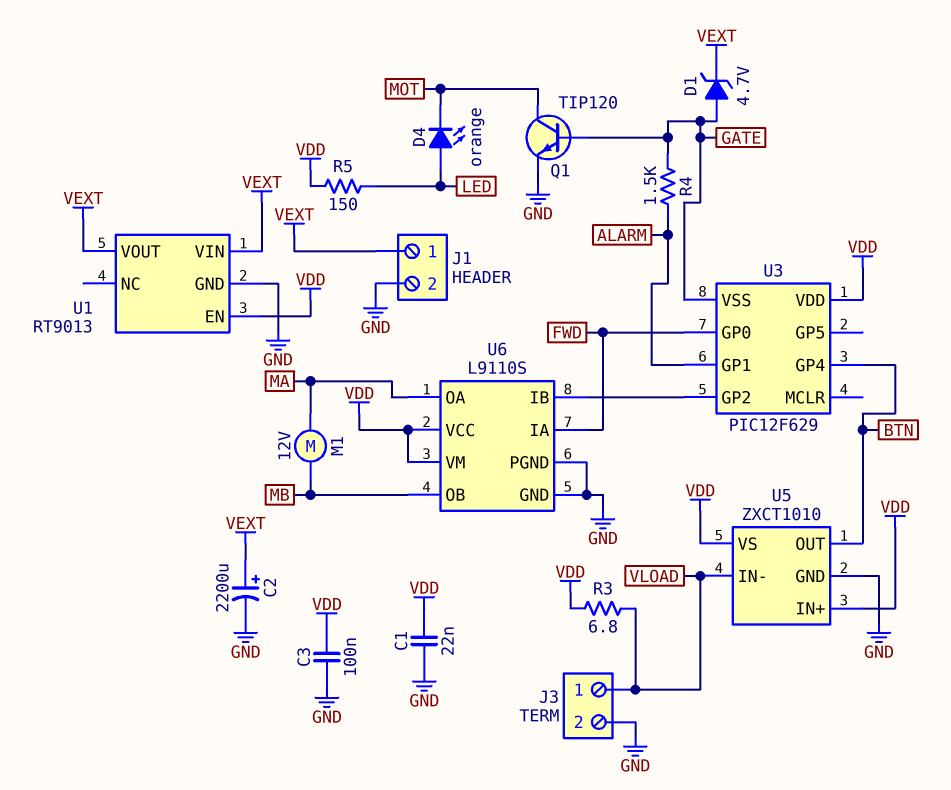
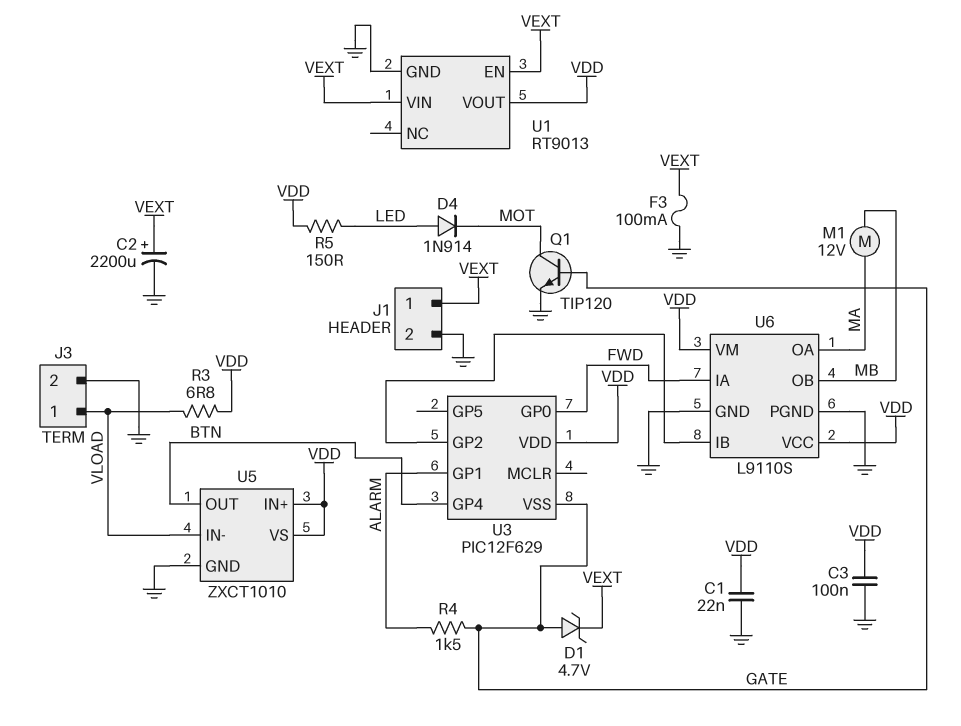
D4: LED orange (A LED, K MOT) -> diode 1N914 (A LED, K MOT)
F3: none -> 100mA (GND, VEXT)
U1 pin EN: VDD -> VEXT
U1 pin VOUT: VEXT -> VDD

